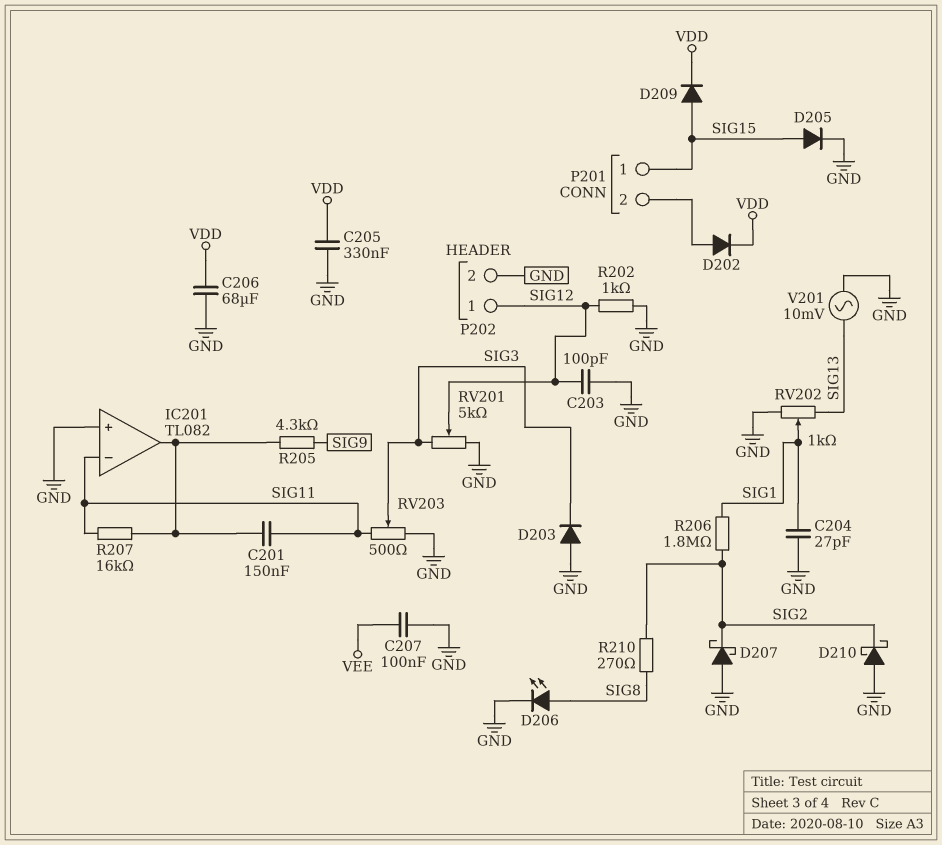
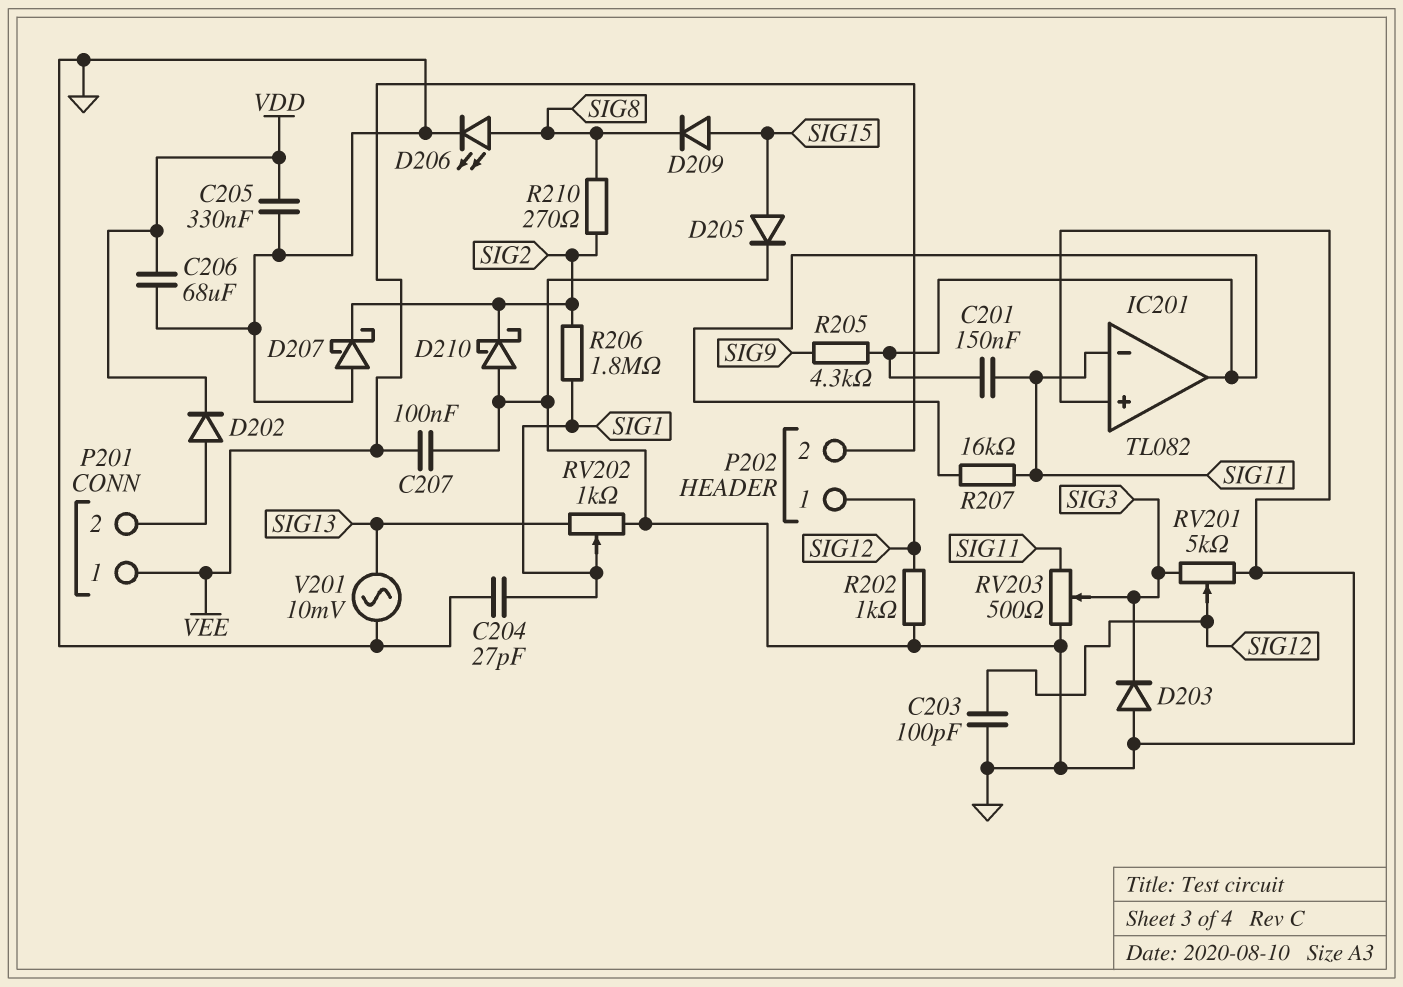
D209: diode (A SIG15, K VDD) -> diode (A SIG15, K SIG8)
P201 pin 1: SIG15 -> VEE
P202 pin 2: GND -> VEE

